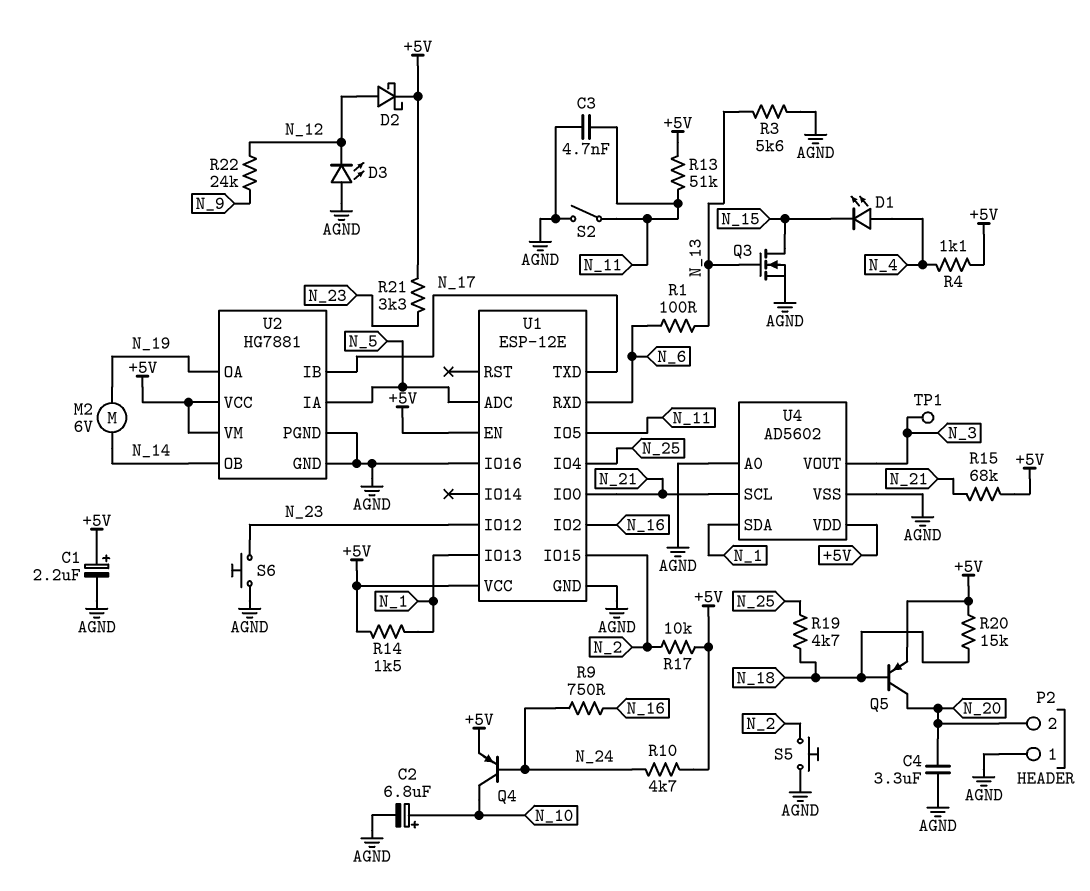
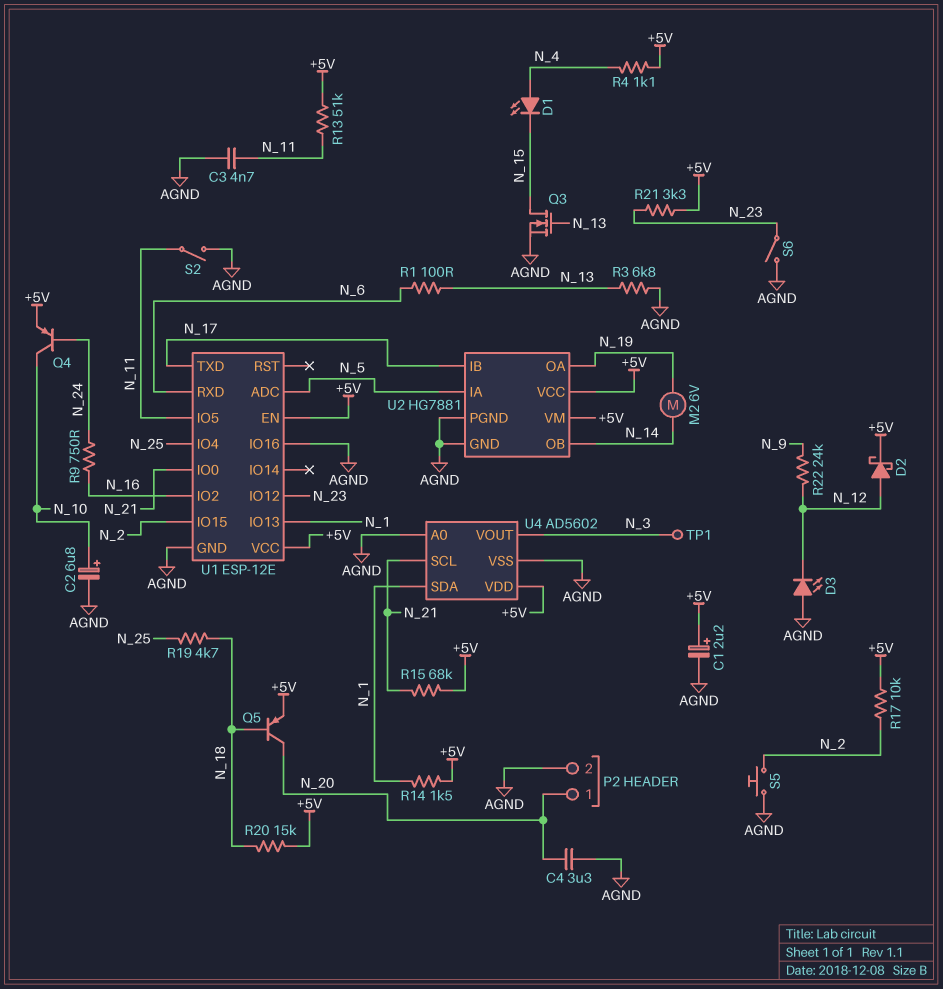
P2 pin 1: AGND -> N_20
P2 pin 2: N_20 -> AGND
R3: 5.6k (AGND, N_13) -> 6.8k (AGND, N_13)
R10: 4.7k (+5V, N_24) -> none
S6: button (AGND, N_23) -> switch (AGND, N_23)

